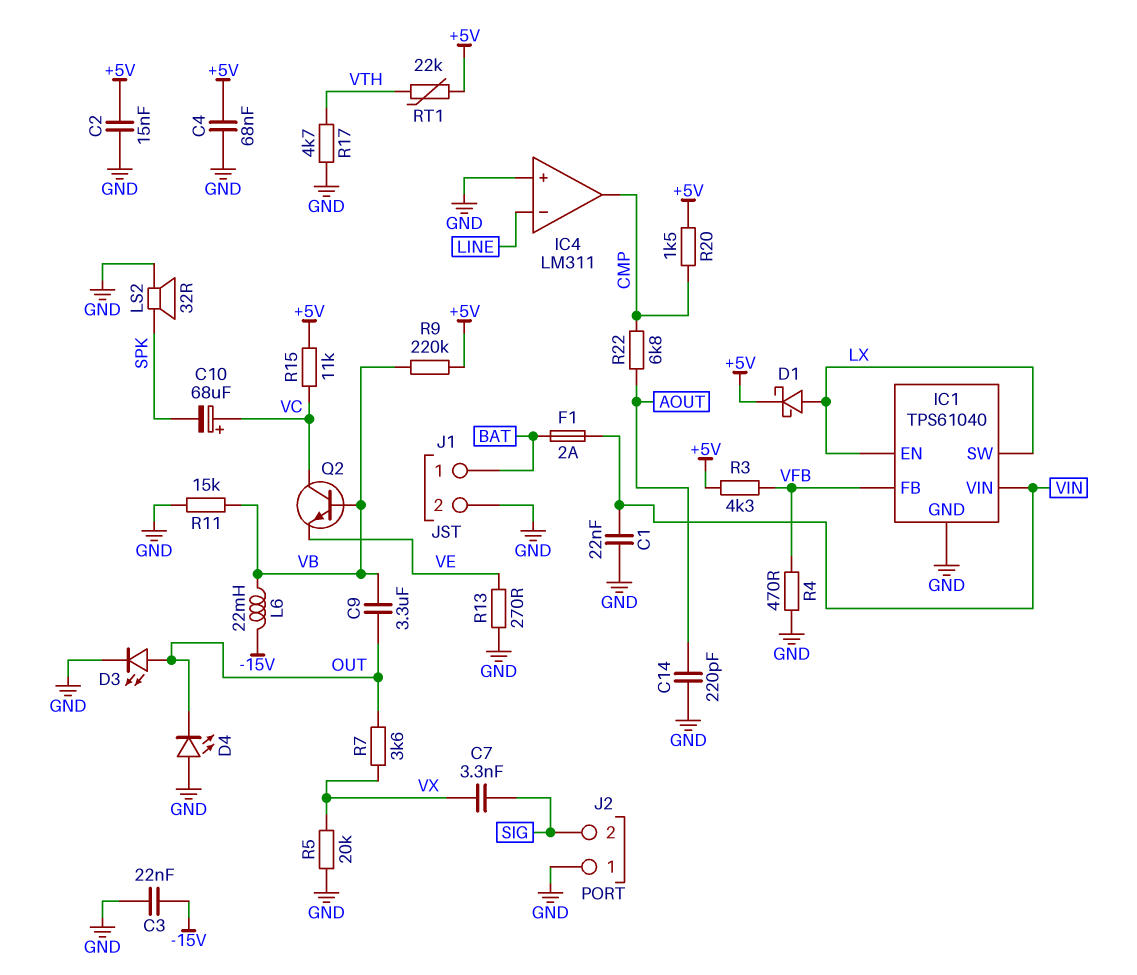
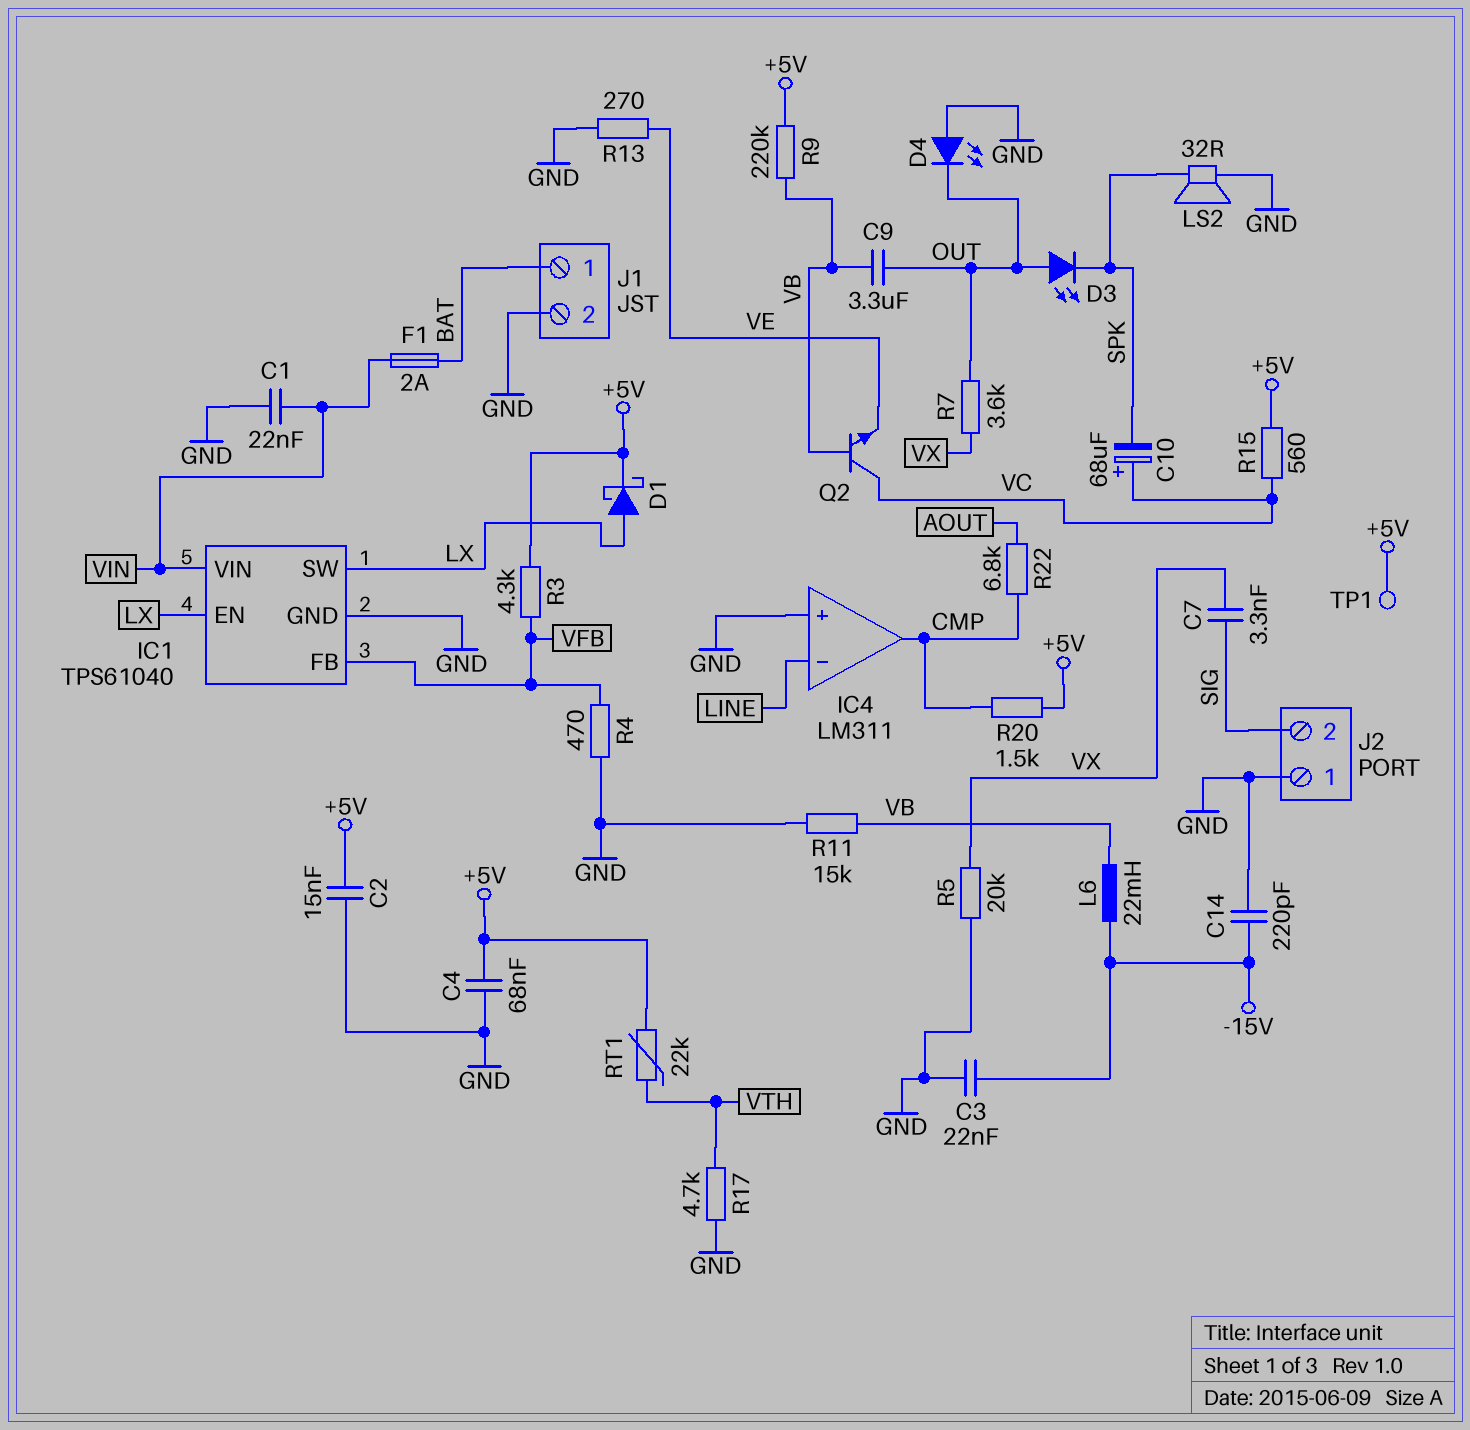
C14: 220pF (AOUT, GND) -> 220pF (-15V, GND)
D3: LED (A OUT, K GND) -> LED (A OUT, K SPK)
R15: 11k (+5V, VC) -> 560 (+5V, VC)
TP1: none -> test point (+5V)

